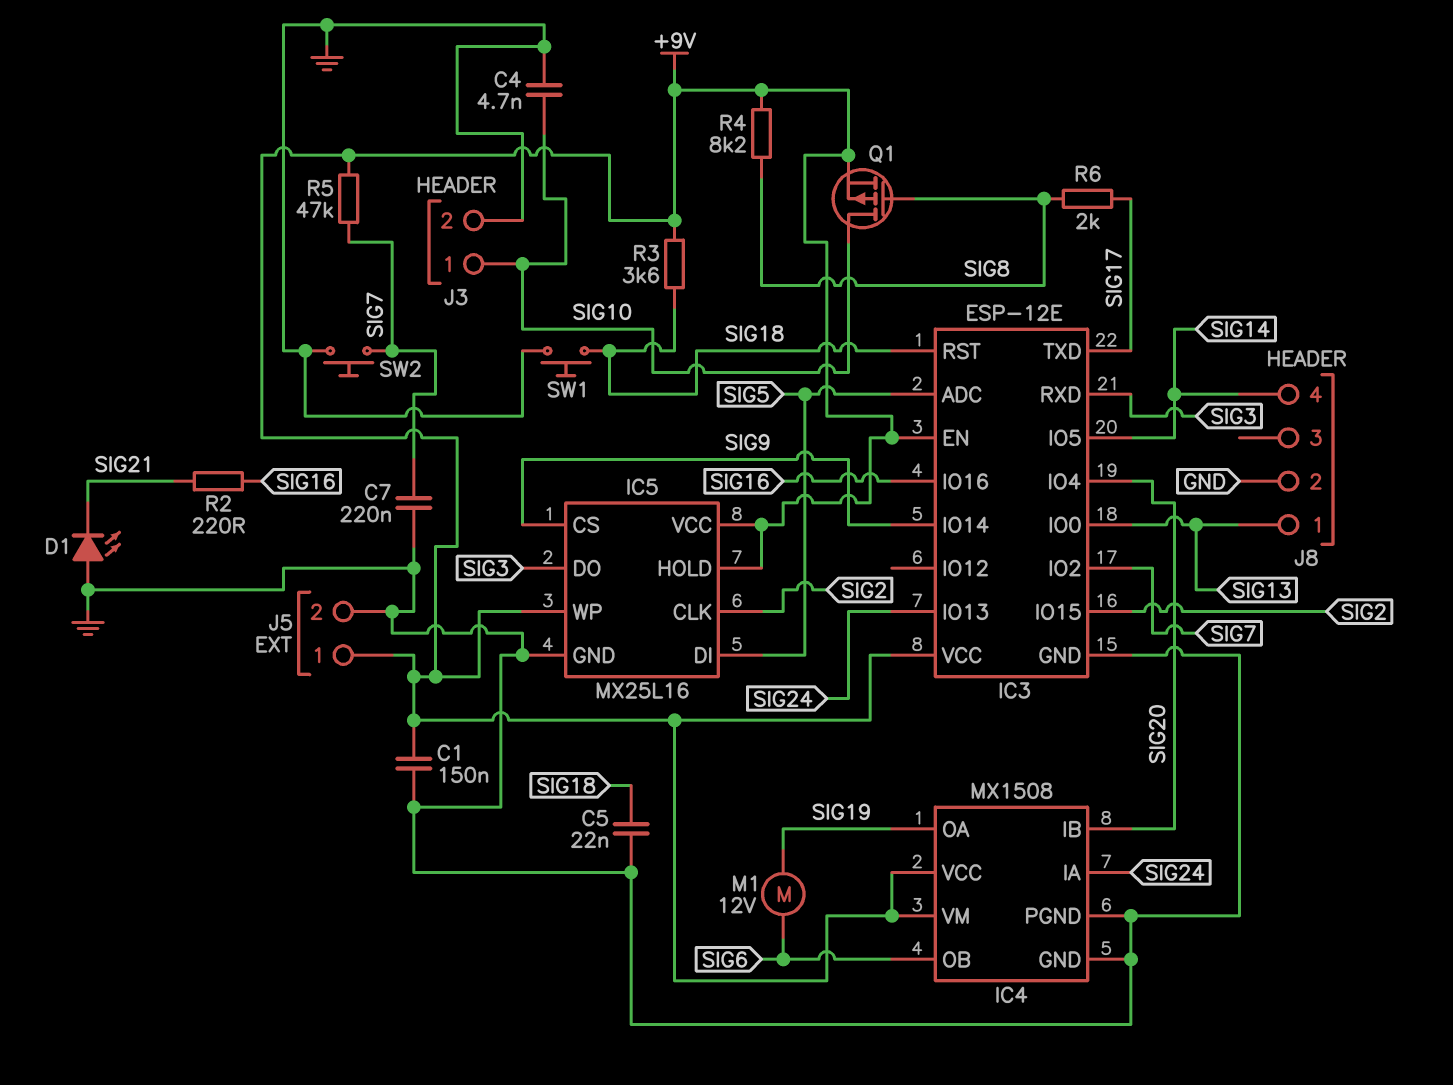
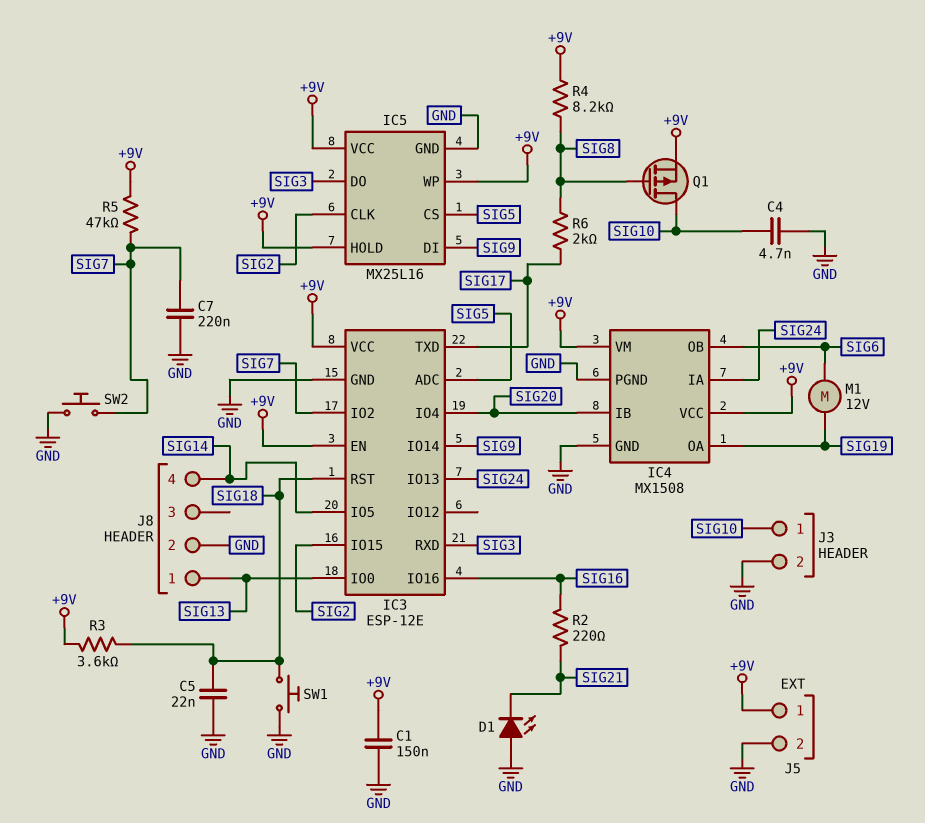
IC5 pin CS: SIG9 -> SIG5
IC5 pin DI: SIG5 -> SIG9

